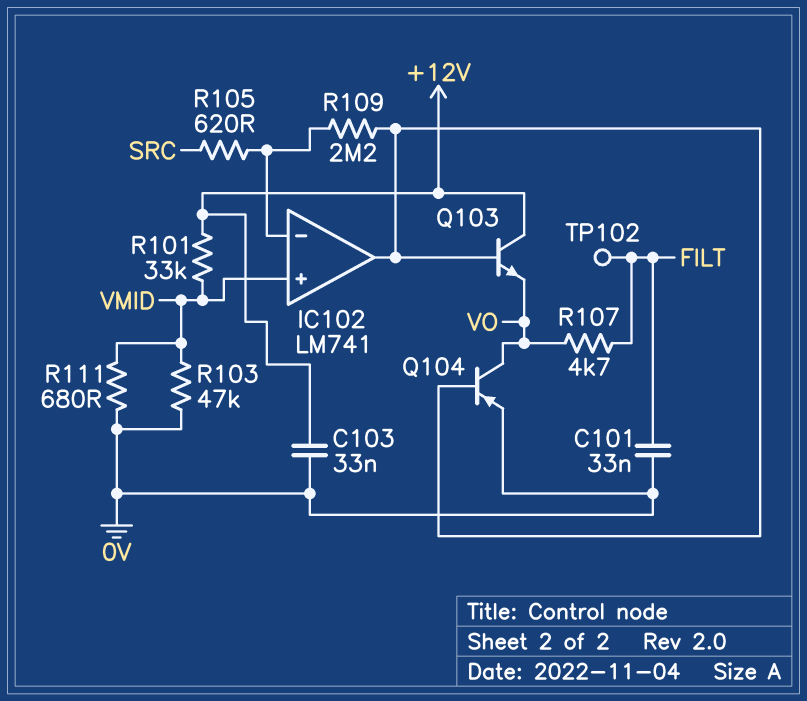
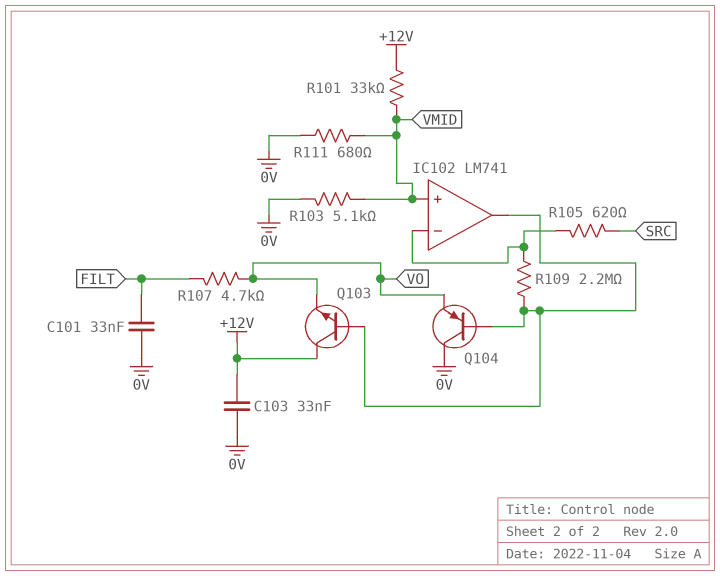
Q104: PNP (B IC102/out, C VO, E 0V) -> PNP (B IC102/out, C 0V, E VO)
R103: 47k (0V, VMID) -> 5.1k (0V, VMID)
TP102: test point (FILT) -> none

